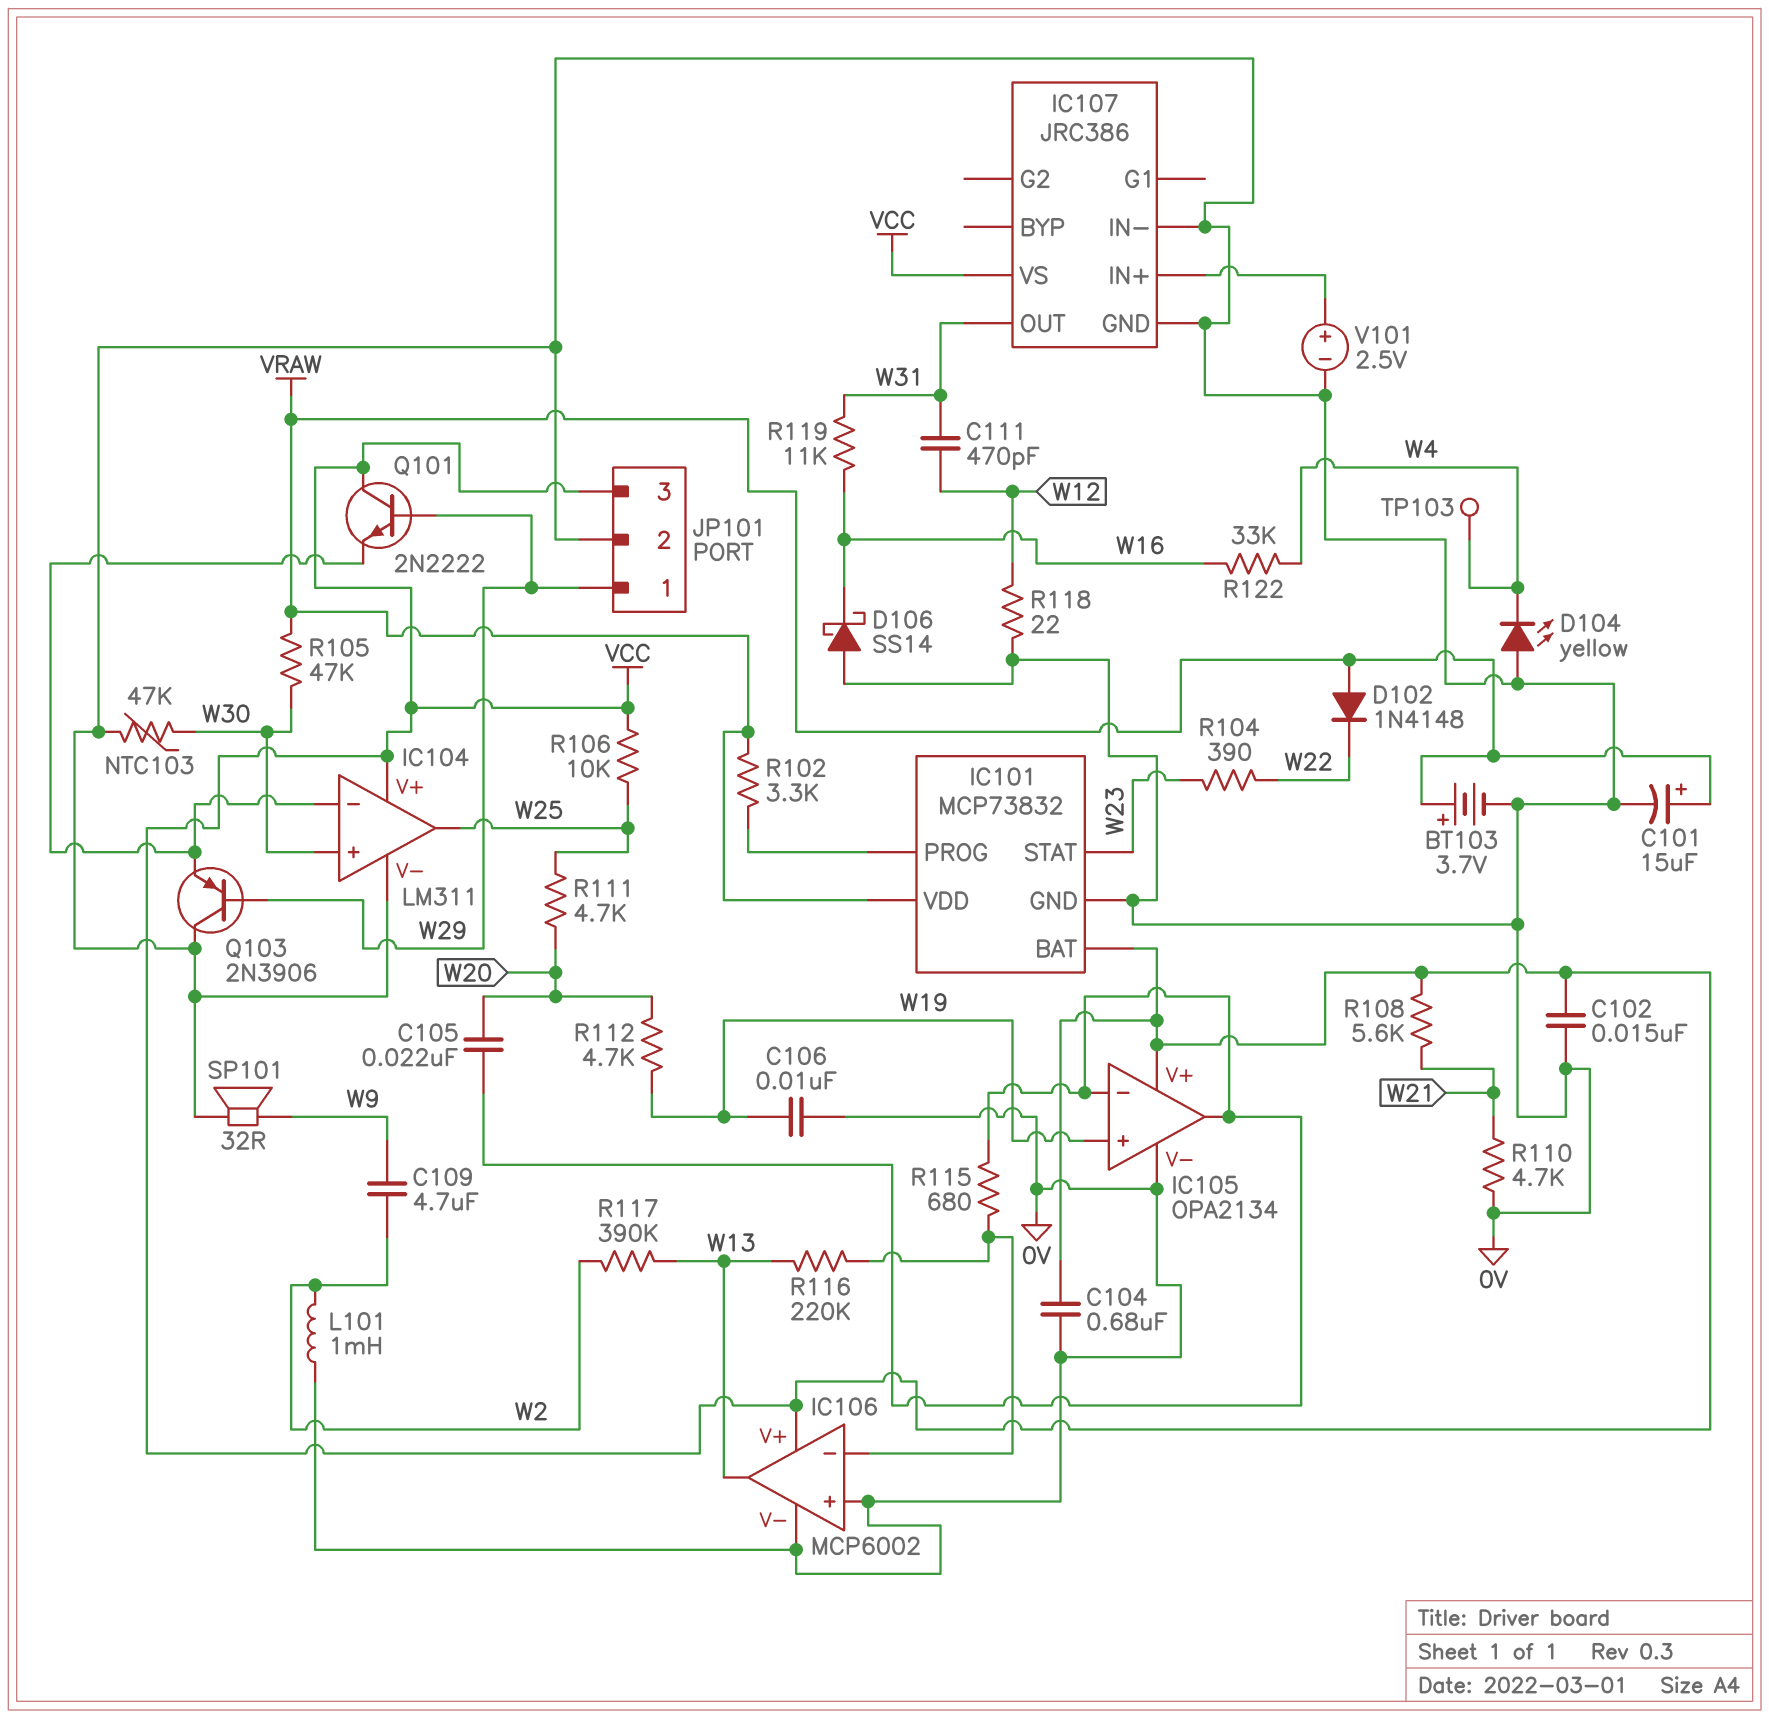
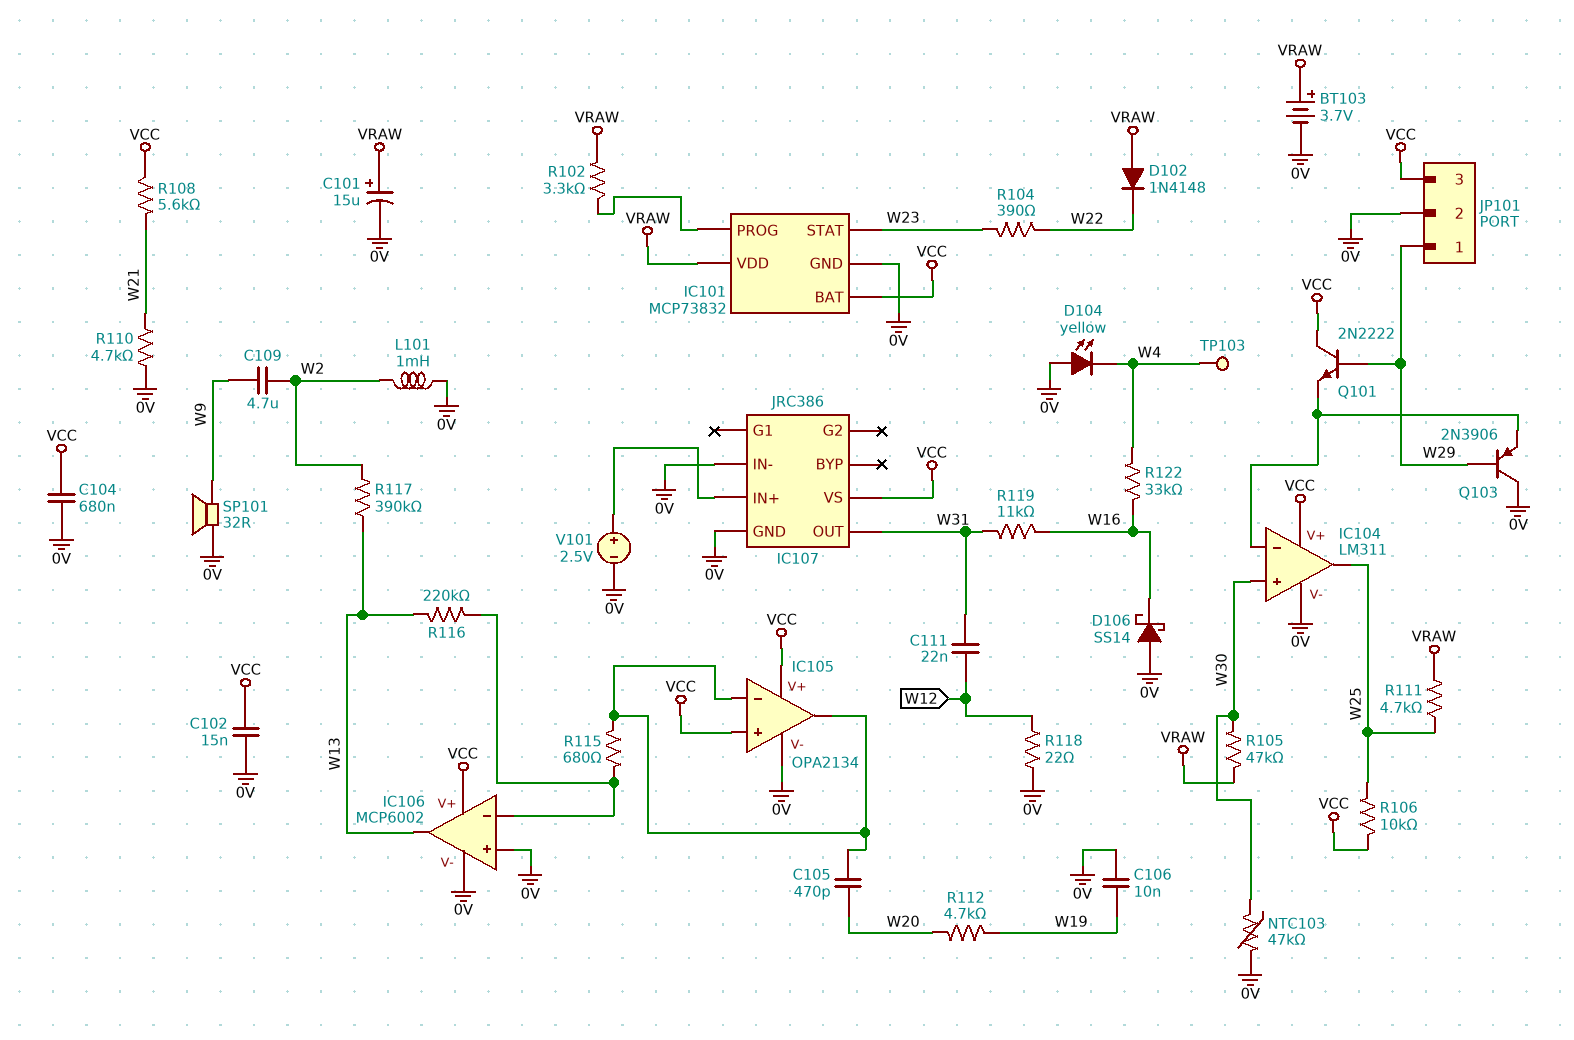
C105: 22nF (IC105/in-, W20) -> 470pF (IC105/in-, W20)
C111: 470pF (W12, W31) -> 22nF (W12, W31)
IC105 pin in+: W19 -> VCC
R111: 4.7k (W20, W25) -> 4.7k (VRAW, W25)

